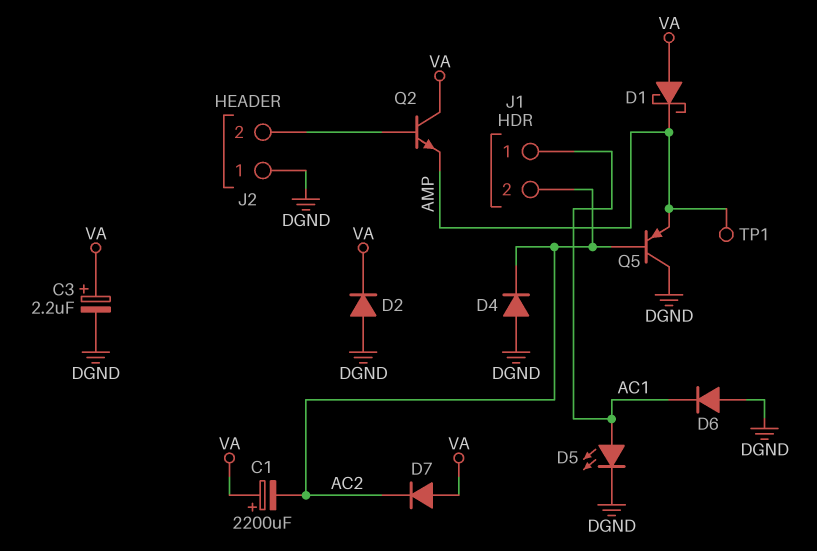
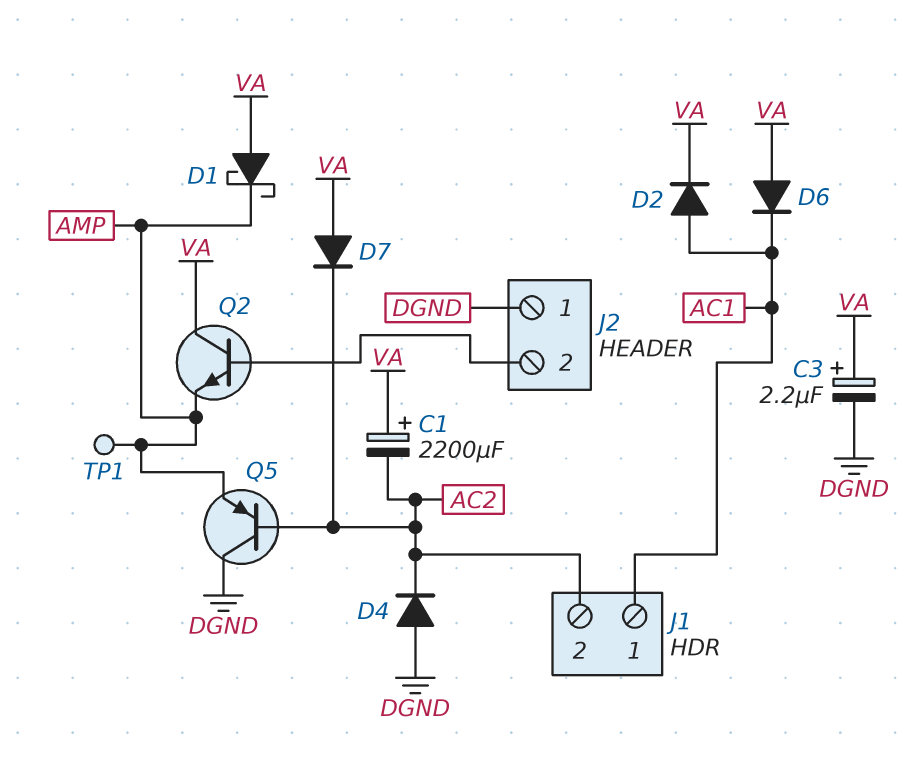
D2: diode (A DGND, K VA) -> diode (A AC1, K VA)
D5: LED (A AC1, K DGND) -> none
D6: diode (A DGND, K AC1) -> diode (A VA, K AC1)

